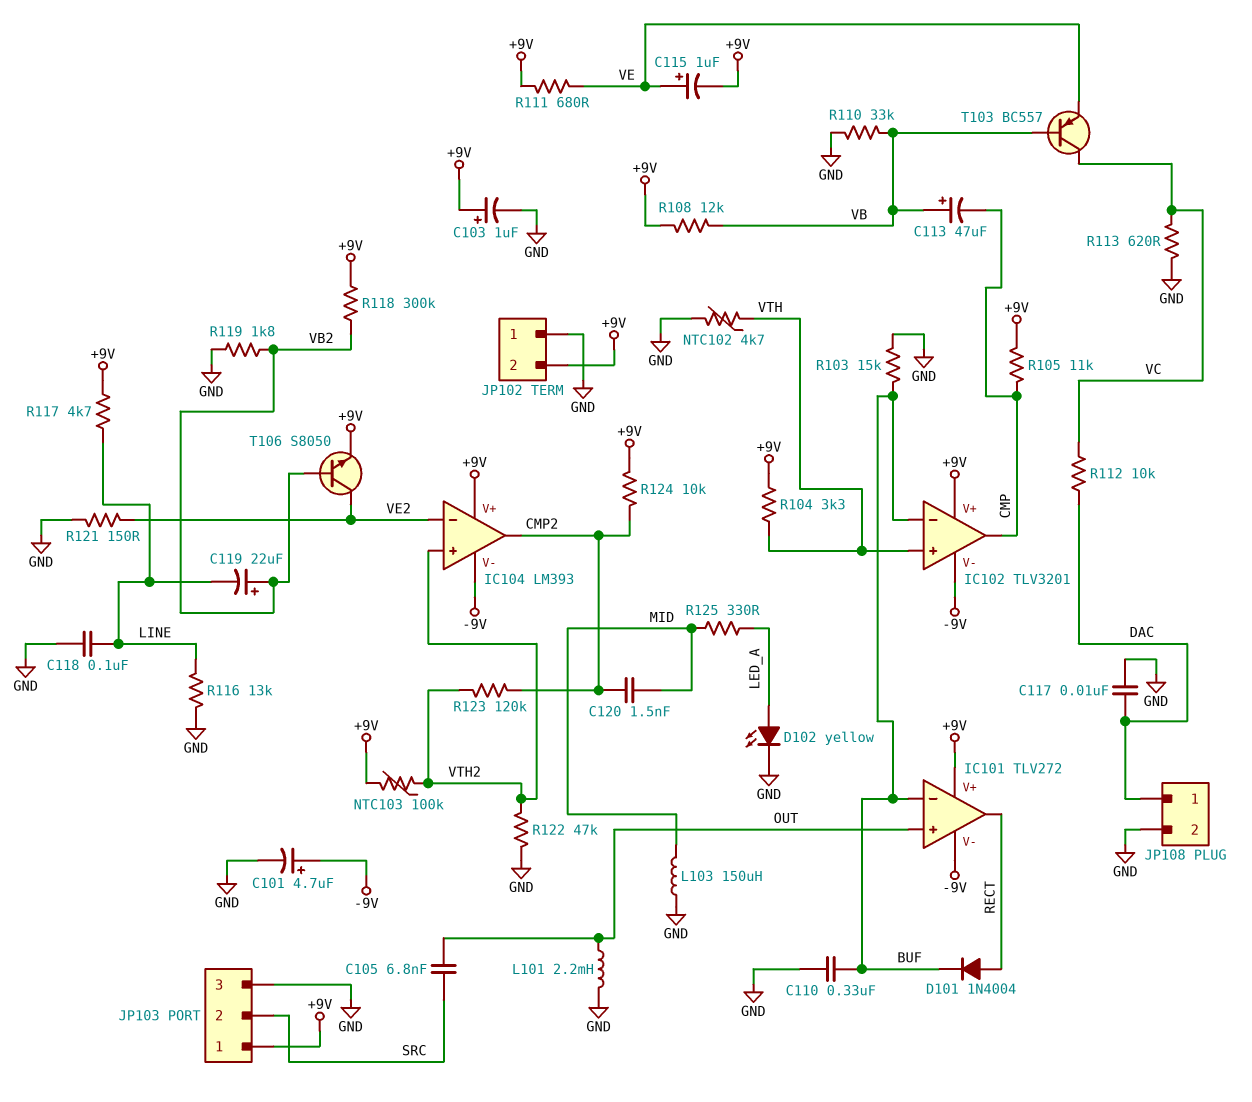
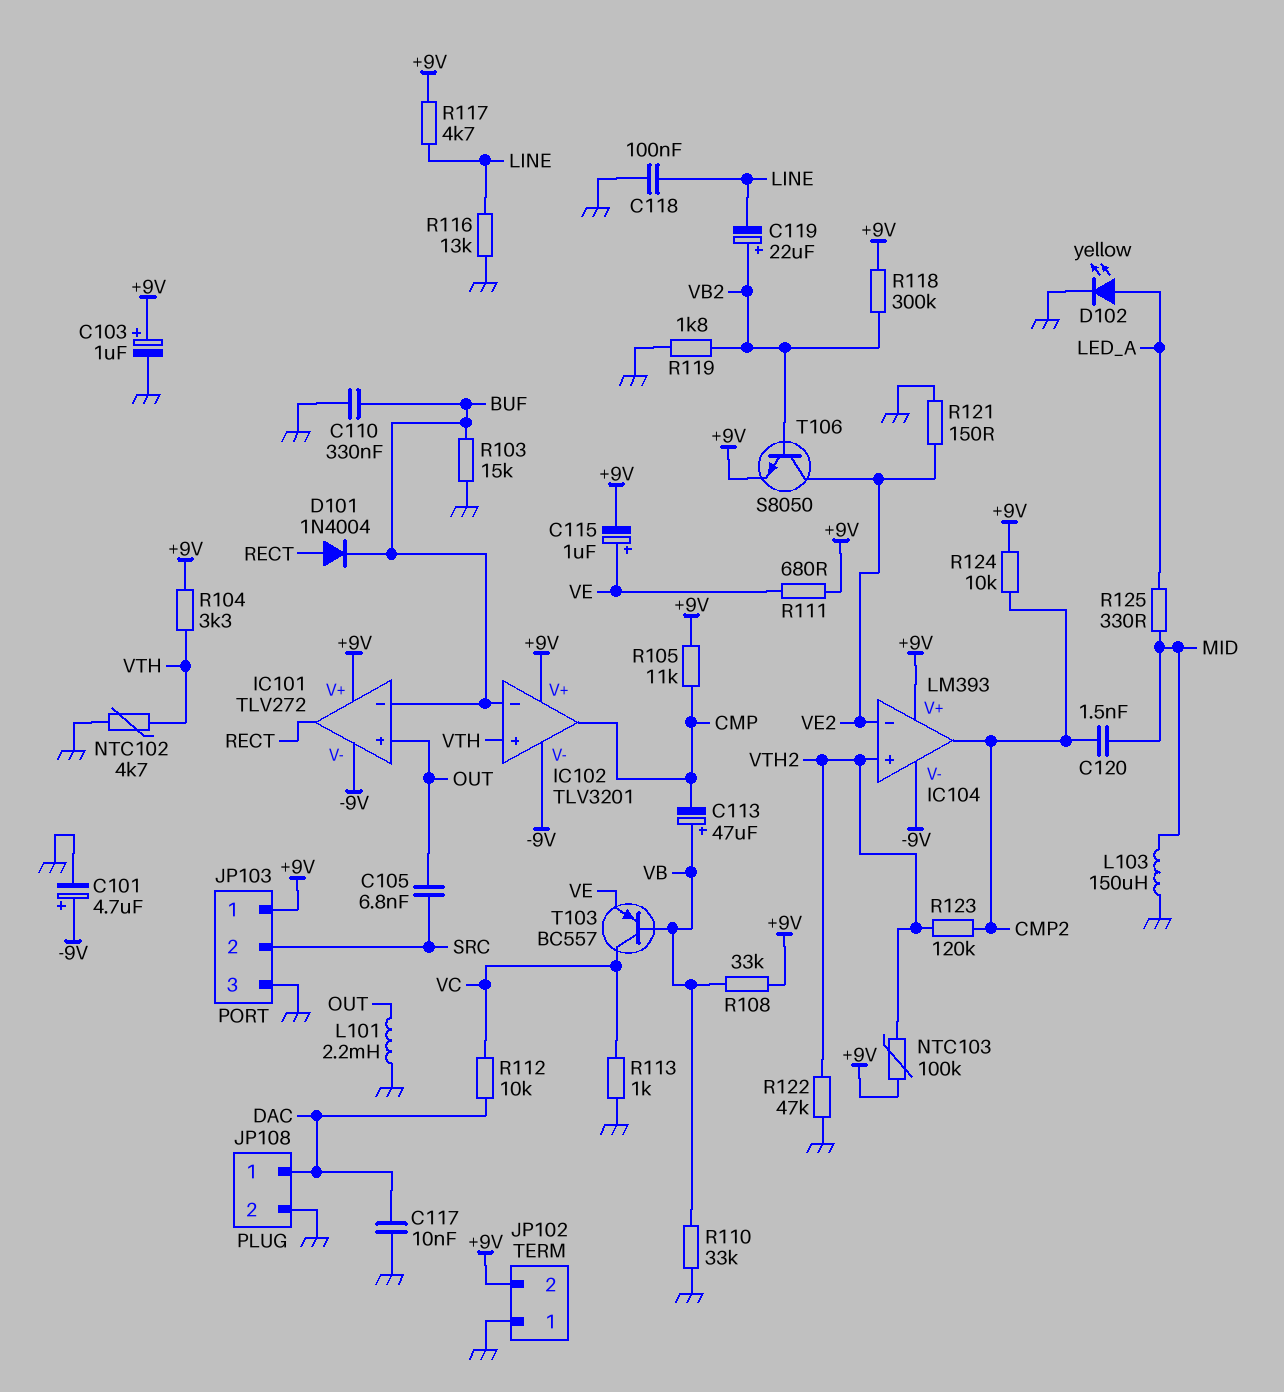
R108: 12k (+9V, VB) -> 33k (+9V, VB)
R113: 620 (GND, VC) -> 1k (GND, VC)

